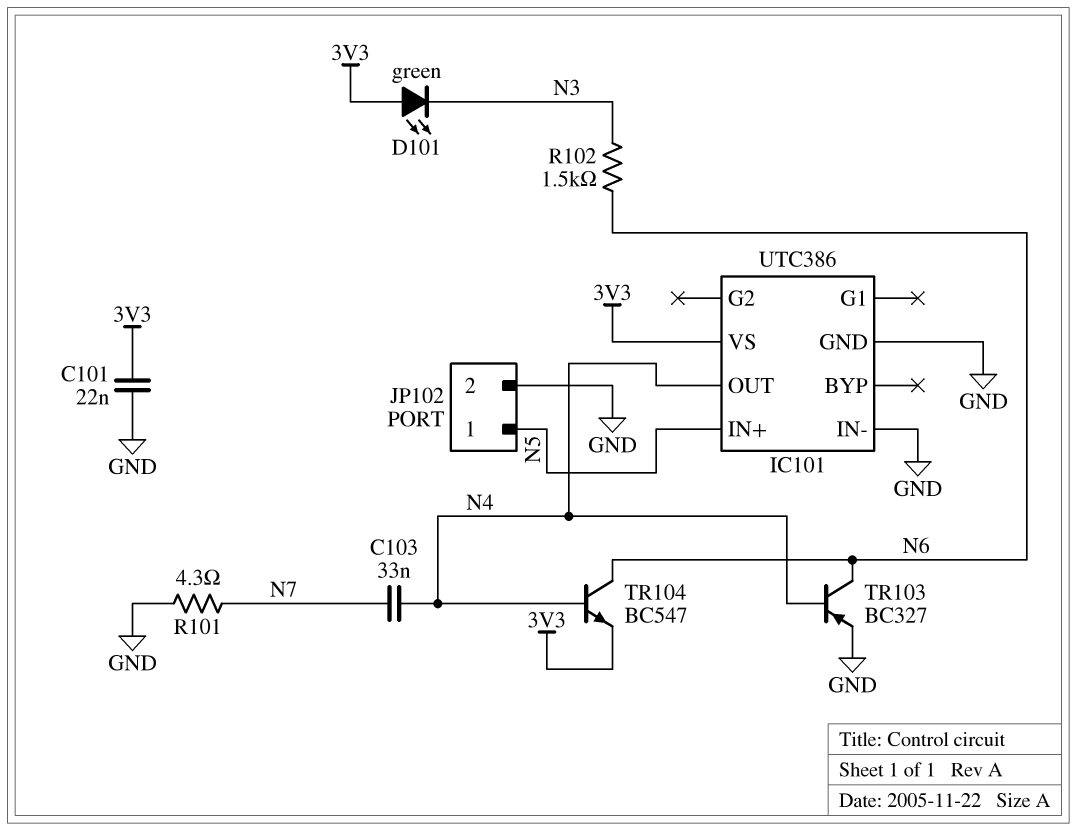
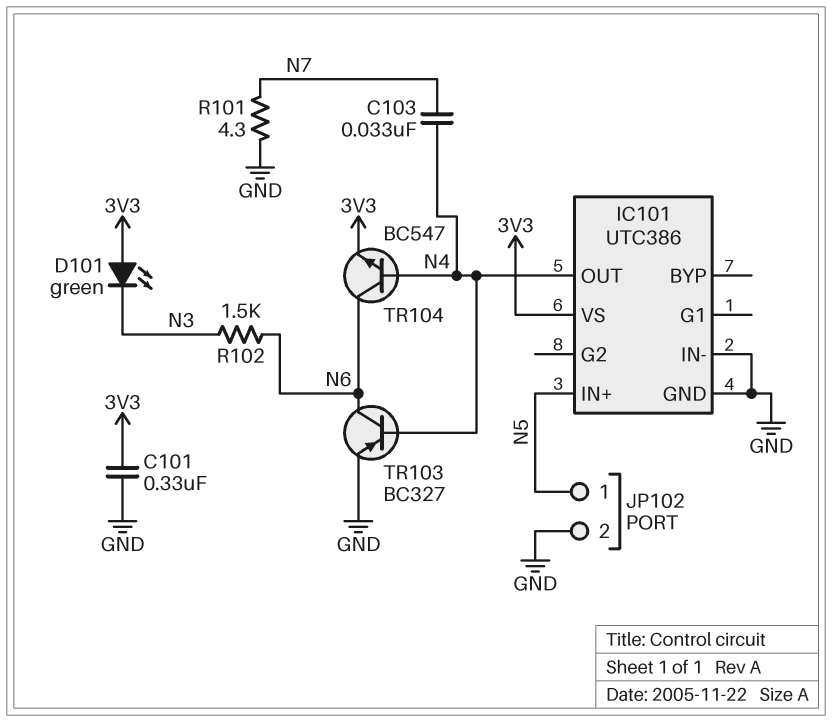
C101: 22nF (3V3, GND) -> 330nF (3V3, GND)

